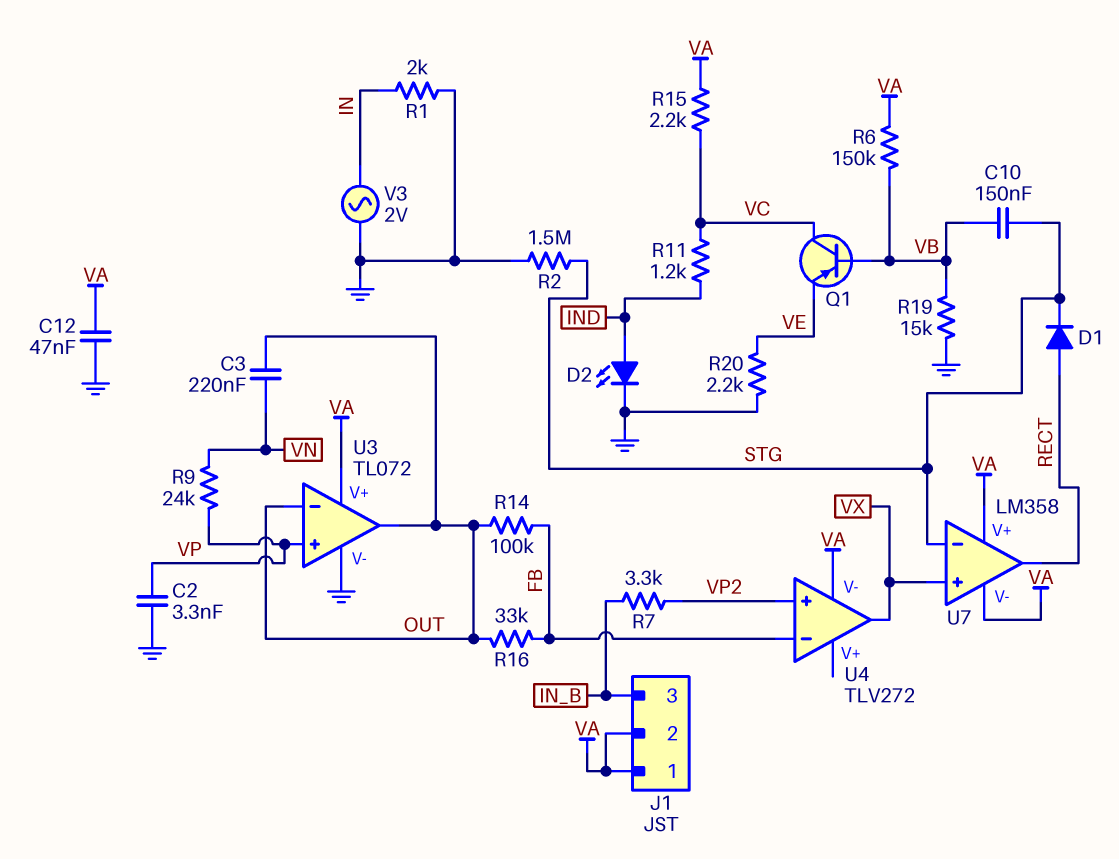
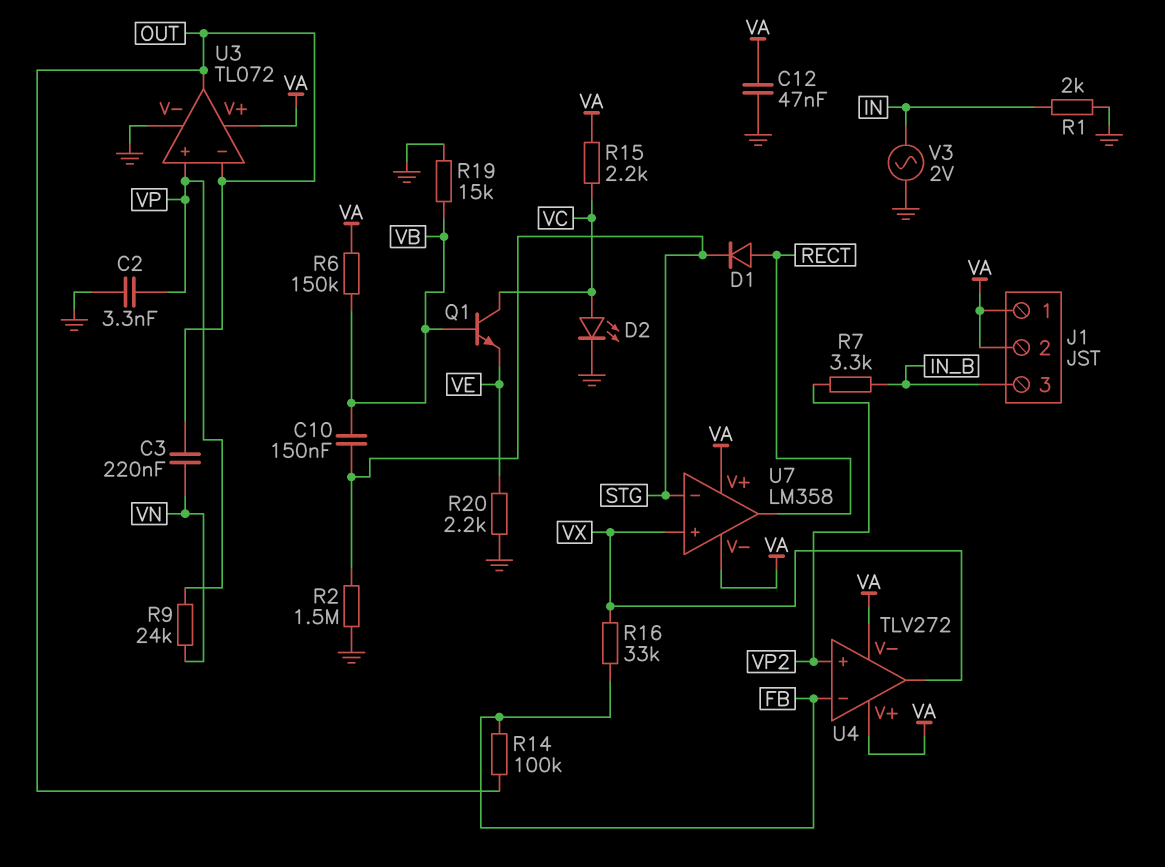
D2: LED (A IND, K GND) -> LED (A VC, K GND)
Q1: PNP (B VB, C VC, E VE) -> NPN (B VB, C VC, E VE)
R11: 1.2k (IND, VC) -> none
R16: 33k (FB, OUT) -> 33k (FB, VX)
U4 pin V+: none -> VA

